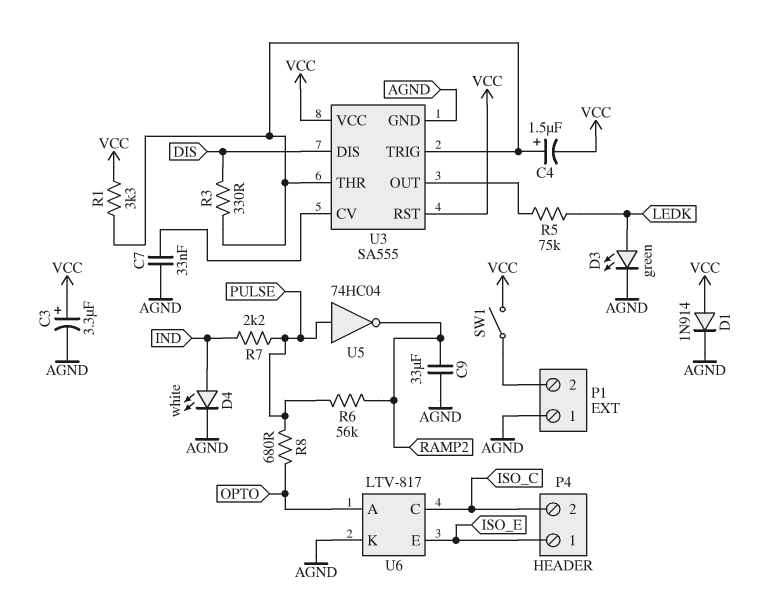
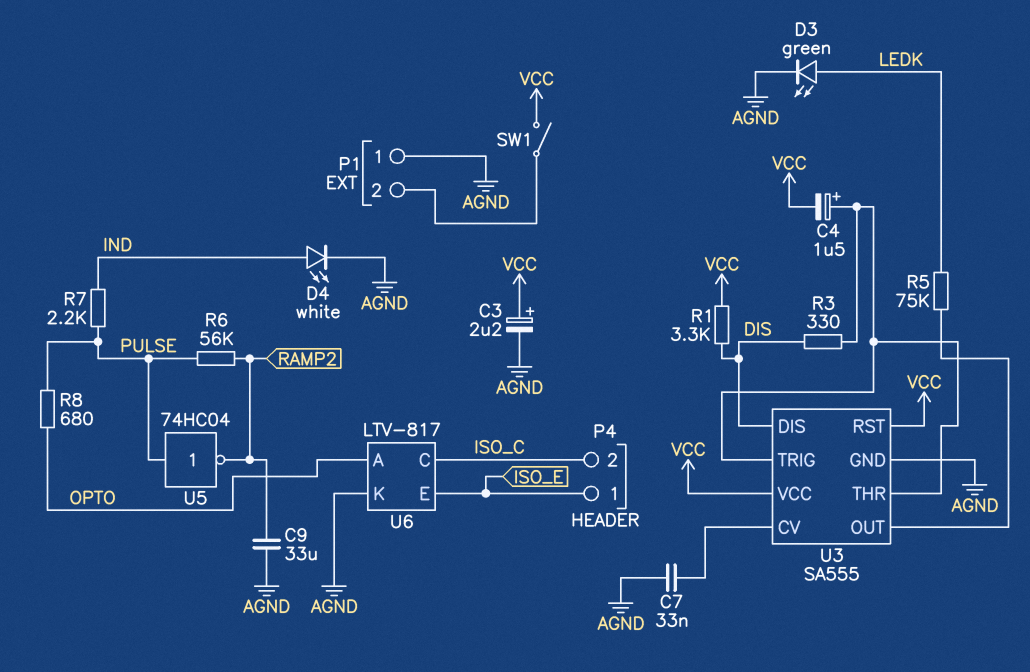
C3: 3.3uF (plus VCC, minus AGND) -> 2.2uF (plus VCC, minus AGND)
D1: diode 1N914 (A VCC, K AGND) -> none
R1: 3.3k (U3/THR, VCC) -> 3.3k (DIS, VCC)

